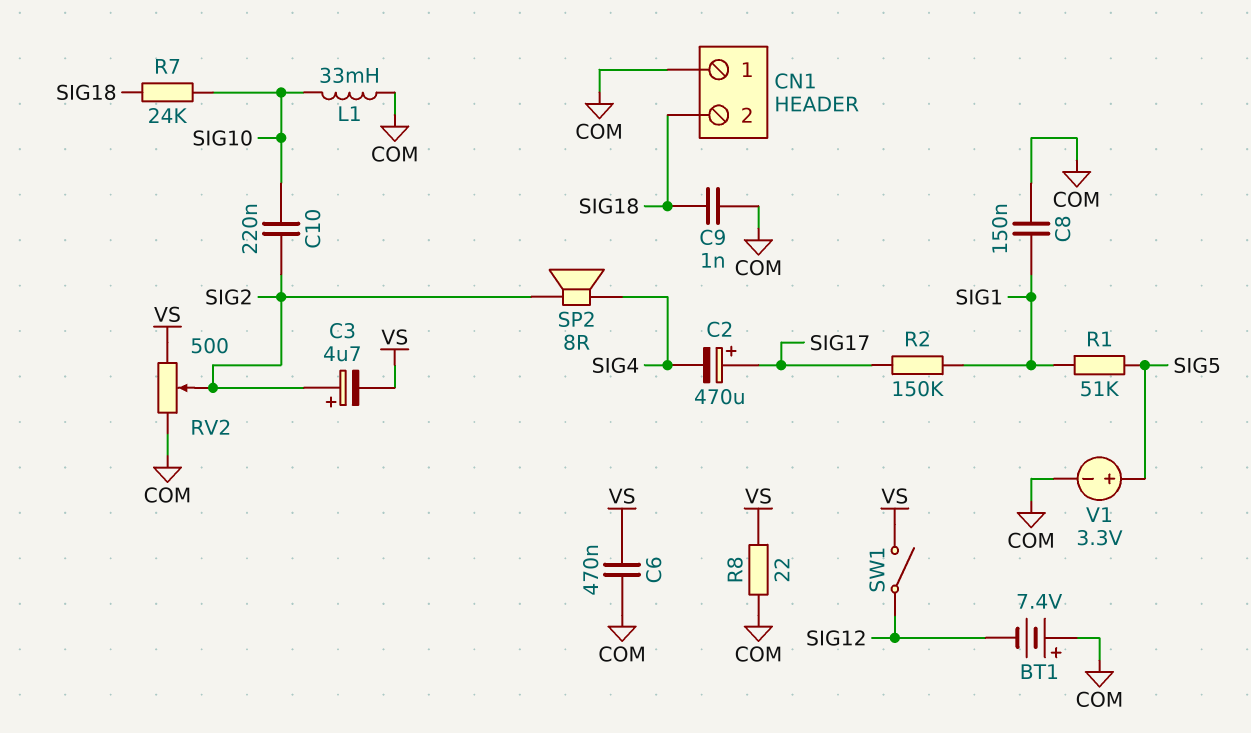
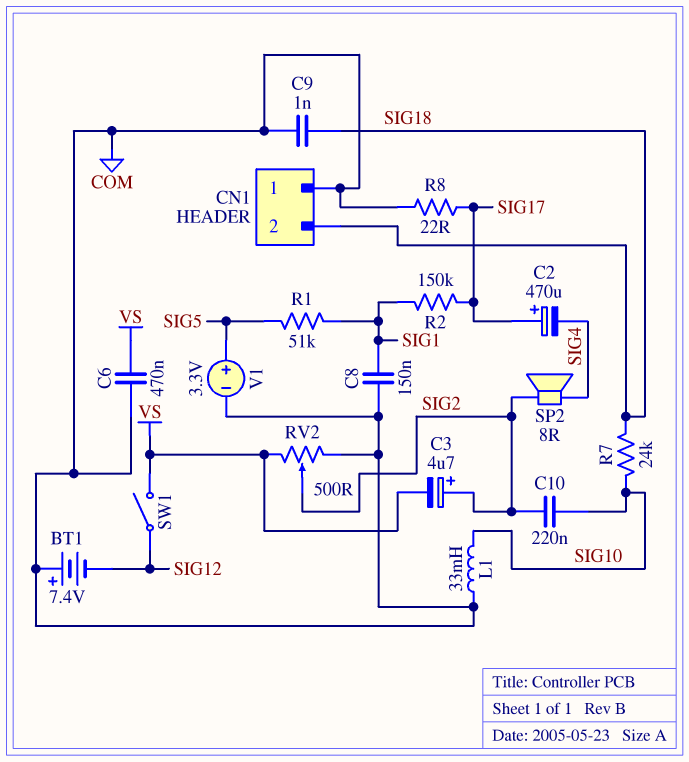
R8: 22 (COM, VS) -> 22 (COM, SIG17)

